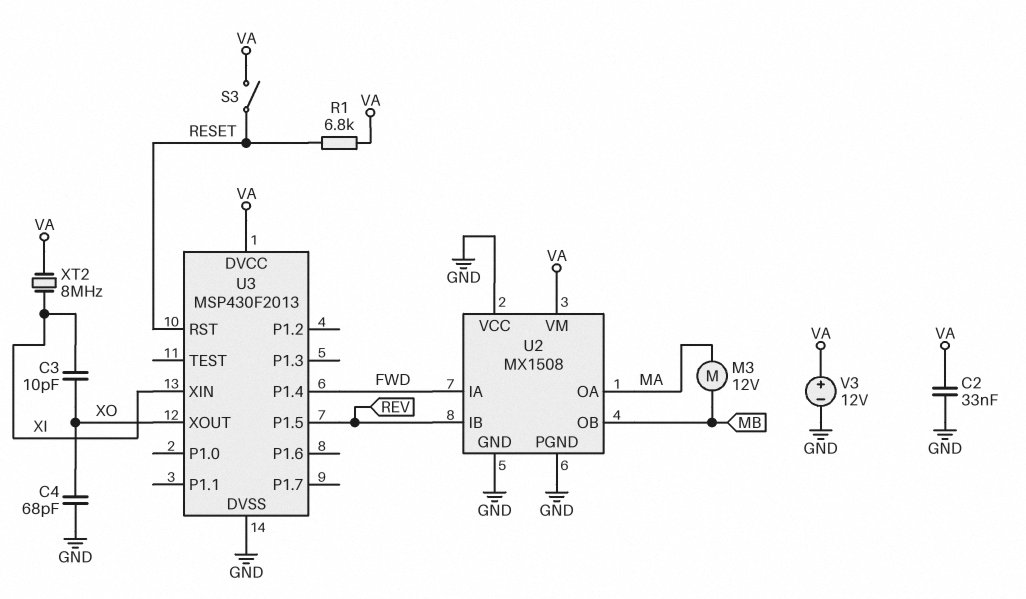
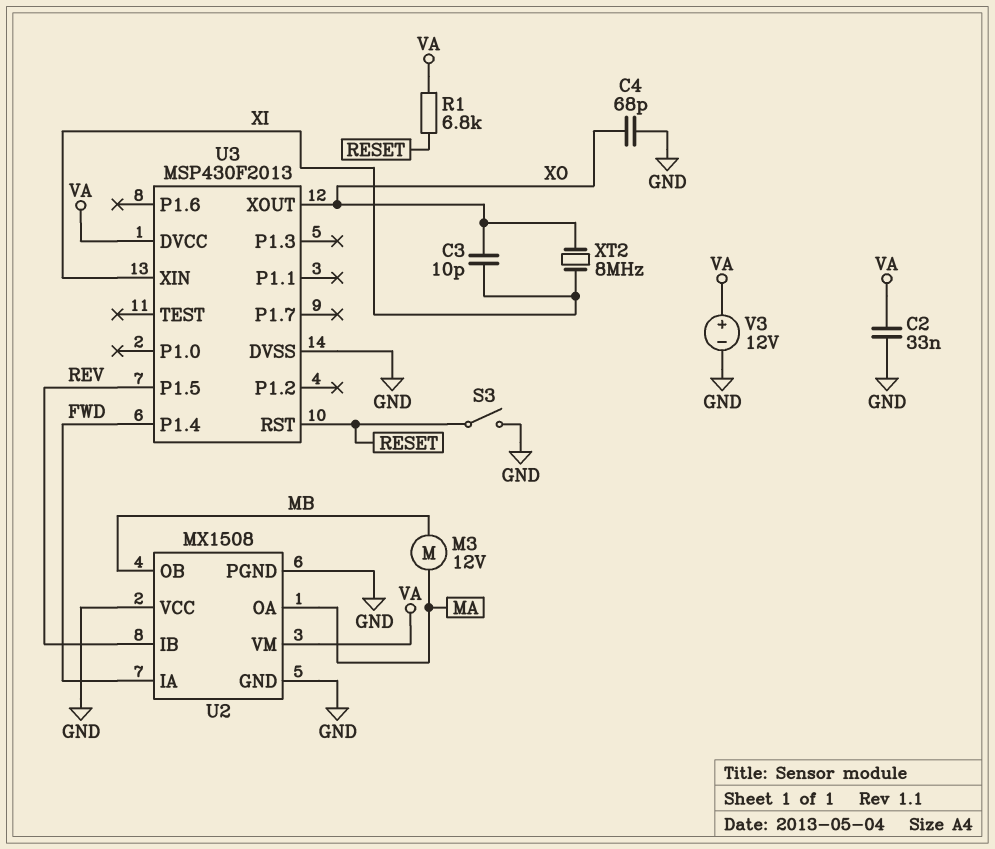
S3: switch (RESET, VA) -> switch (GND, RESET)
XT2: 8MHz (VA, XI) -> 8MHz (XI, XO)

